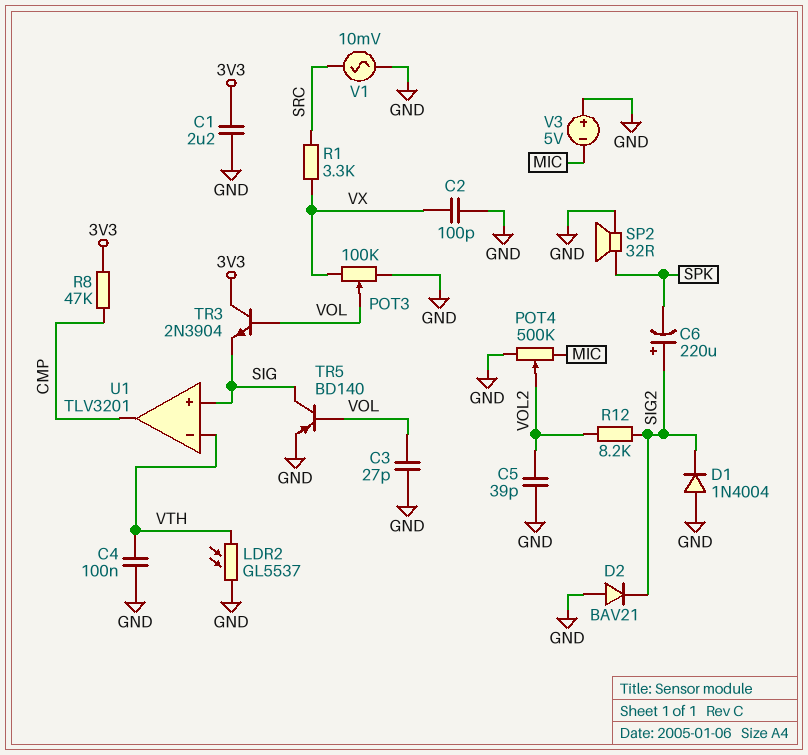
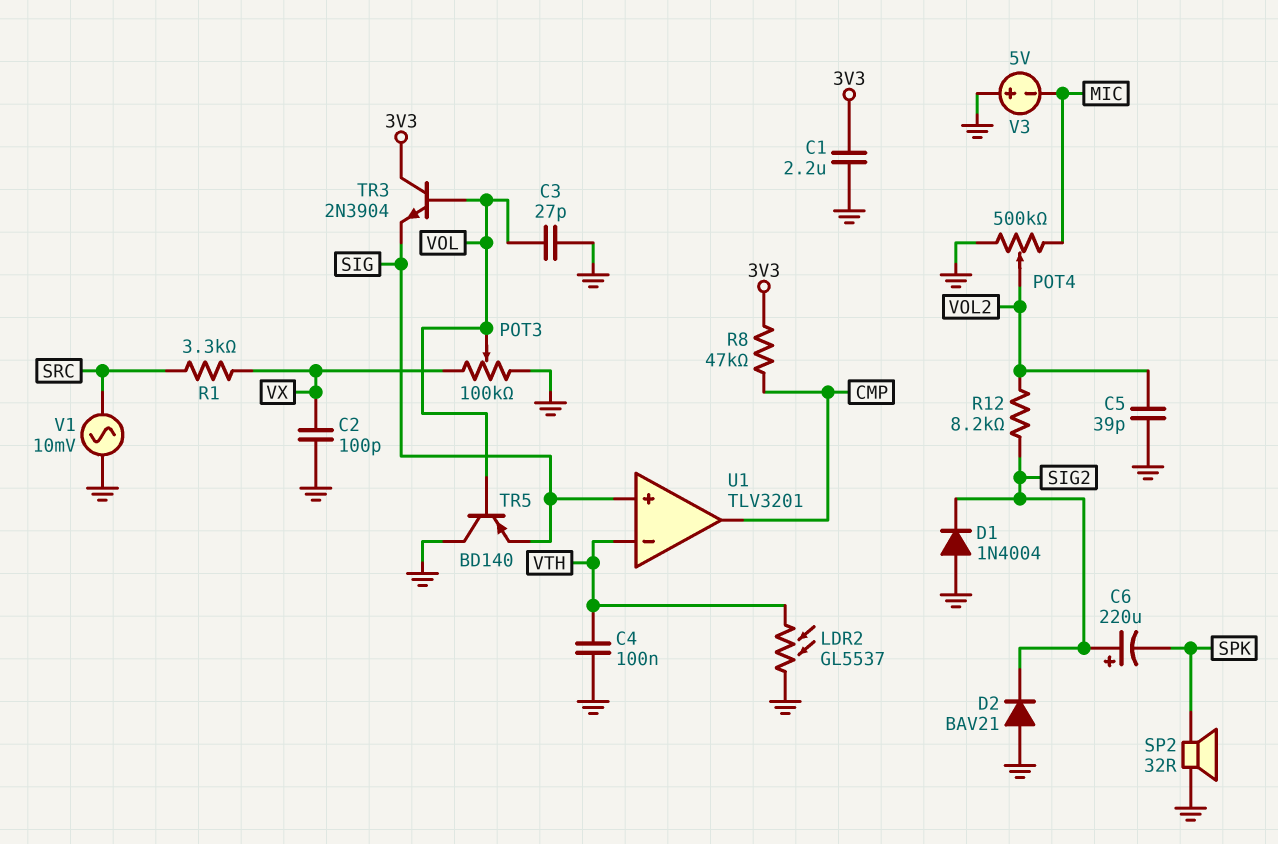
TR5: PNP BD140 (B VOL, C SIG, E GND) -> PNP BD140 (B VOL, C GND, E SIG)

